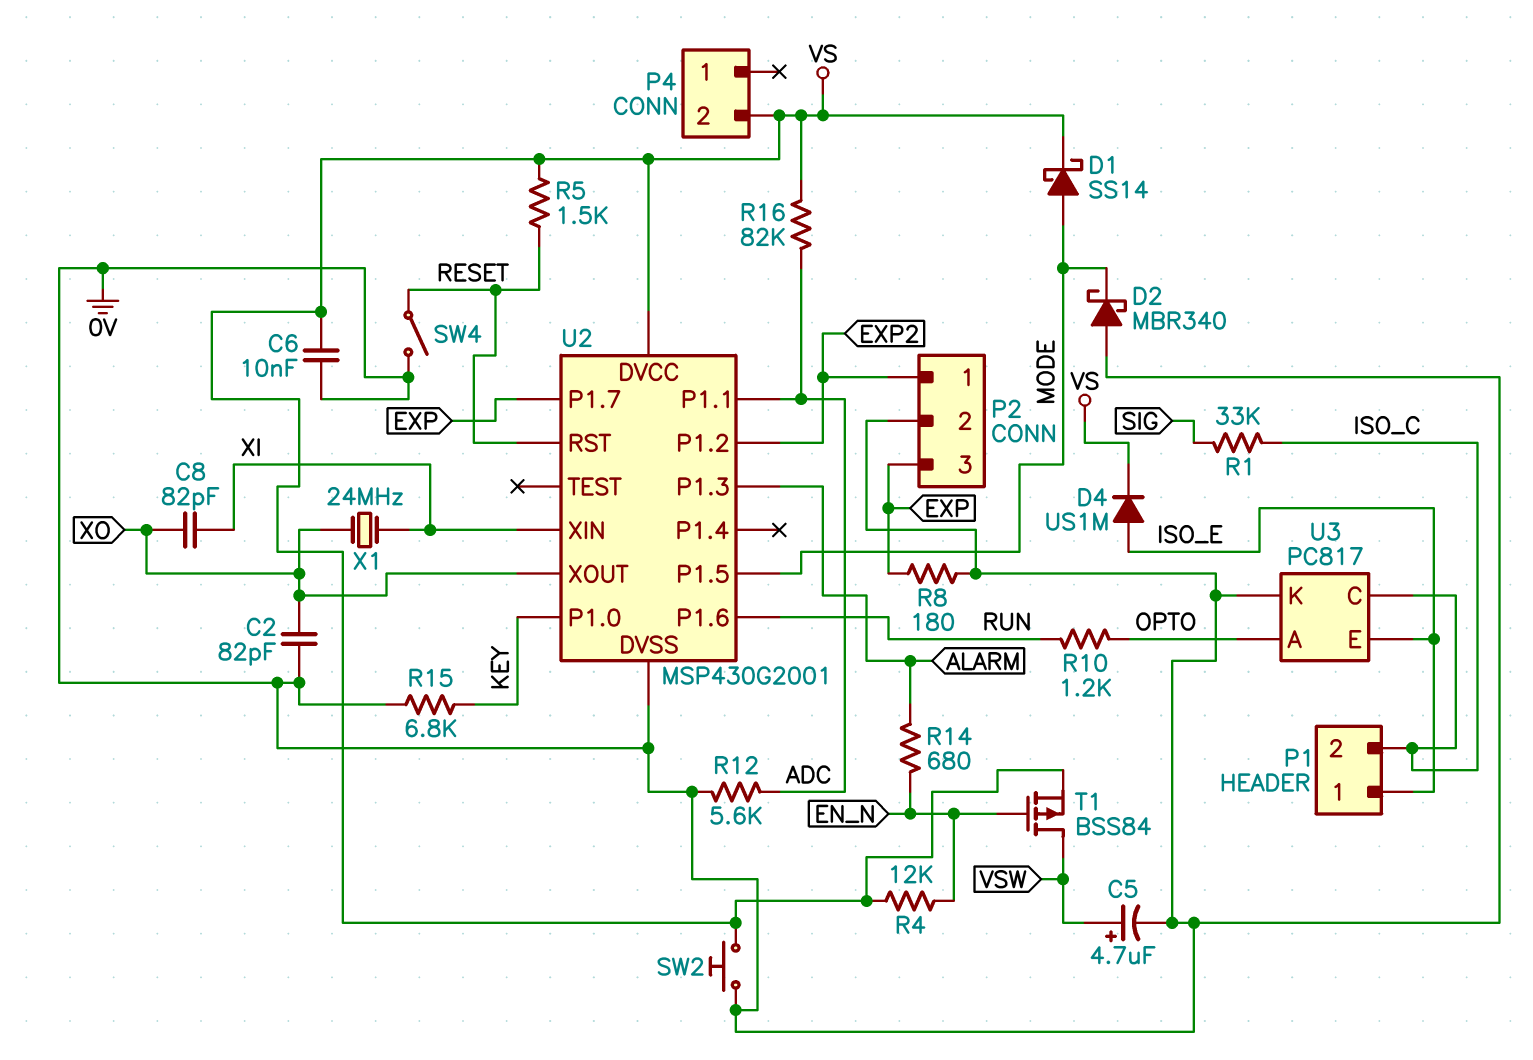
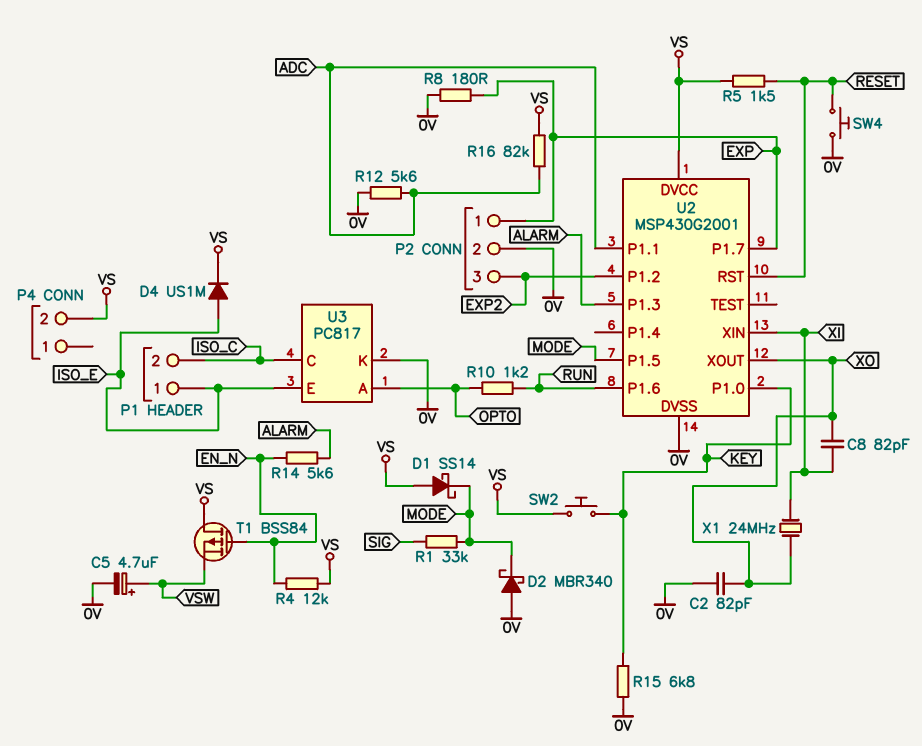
C6: 10nF (0V, VS) -> none
D1: schottky SS14 (A MODE, K VS) -> schottky SS14 (A VS, K MODE)
P2 pin 1: EXP2 -> EXP
P2 pin 3: EXP -> EXP2
R1: 33k (ISO_C, SIG) -> 33k (MODE, SIG)
R14: 680 (ALARM, EN_N) -> 5.6k (ALARM, EN_N)
SW2: button (0V, VS) -> button (KEY, VS)
SW4: switch (0V, RESET) -> button (0V, RESET)
T1: PMOS BSS84 (G EN_N, D VSW, S VS) -> PMOS BSS84 (G EN_N, D VS, S VSW)

